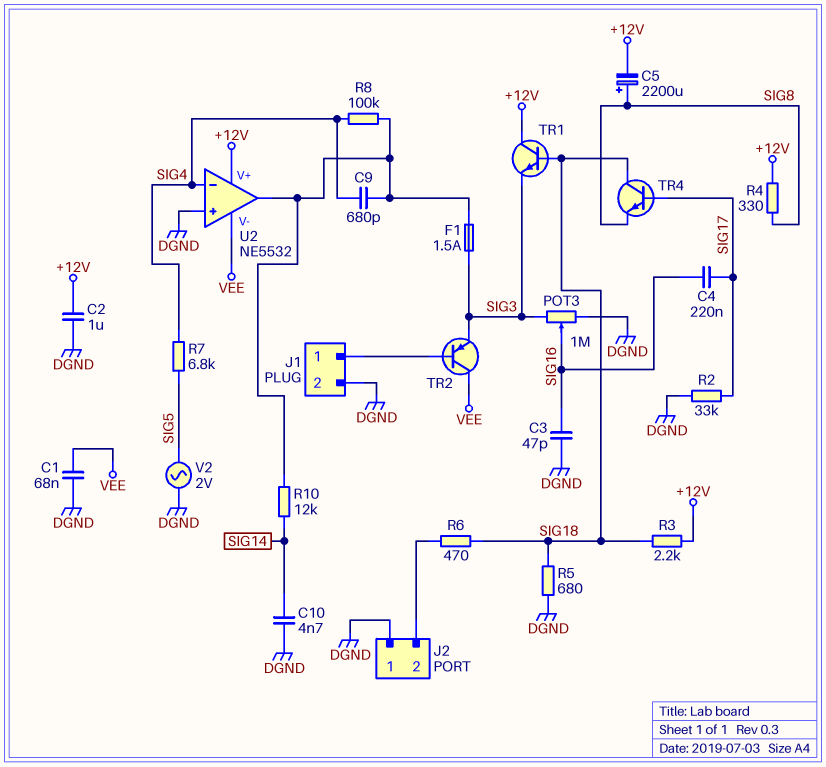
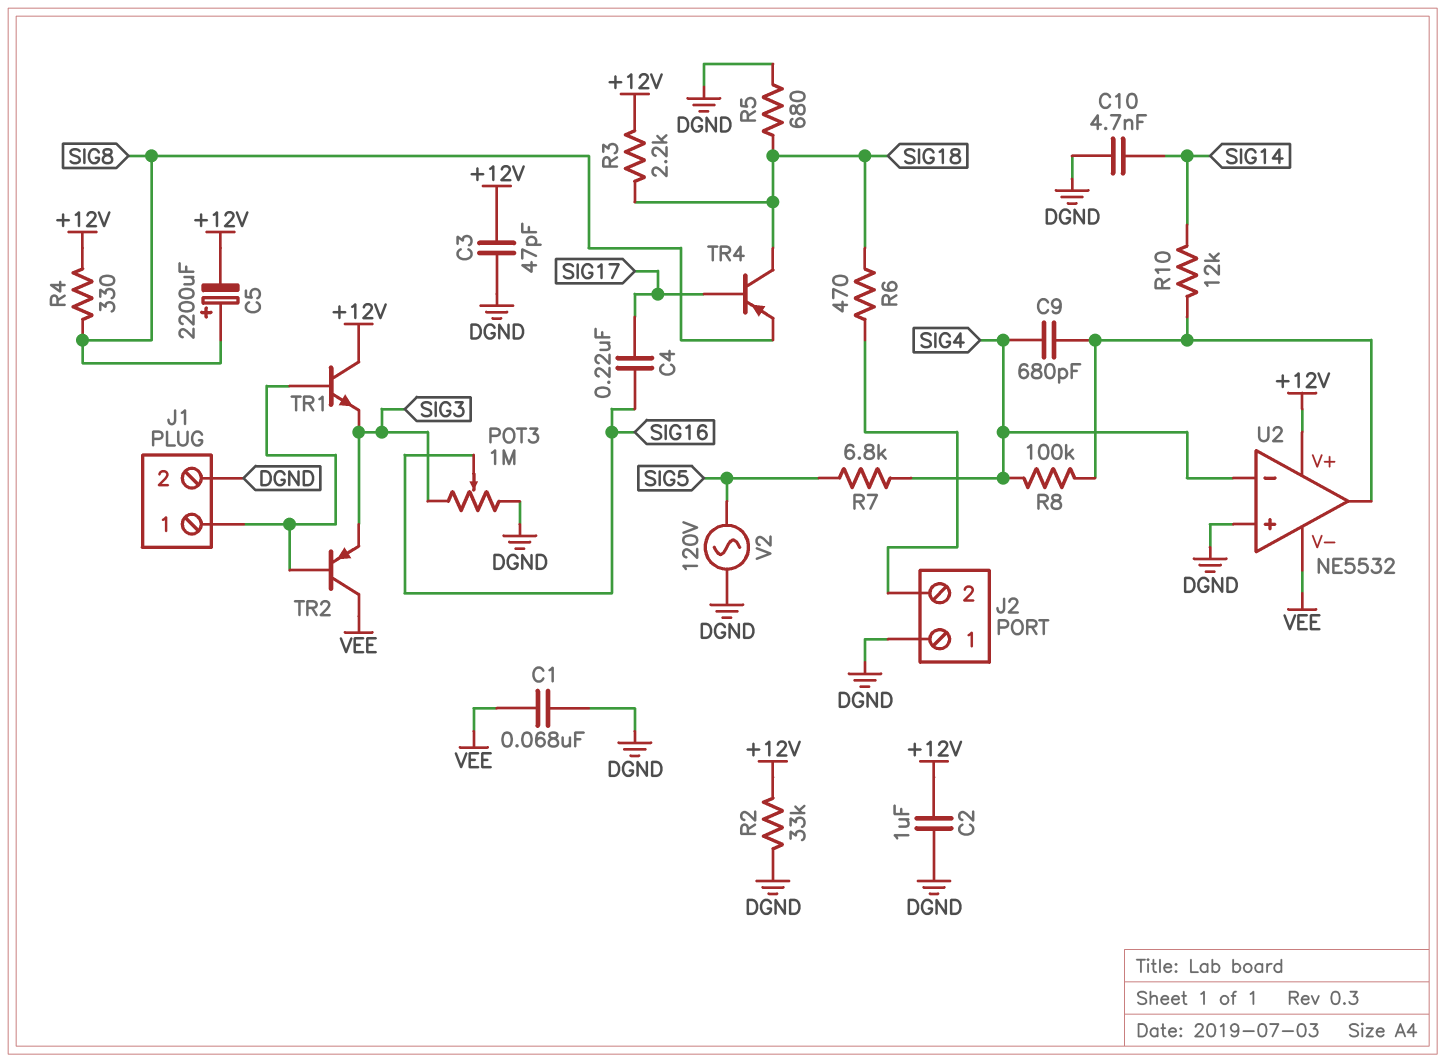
C3: 47pF (DGND, SIG16) -> 47pF (+12V, DGND)
F1: 1.5A (SIG3, U2/out) -> none
R2: 33k (DGND, SIG17) -> 33k (+12V, DGND)
TR1: NPN (B SIG18, C +12V, E SIG3) -> NPN (B J1/1, C +12V, E SIG3)
TR4: NPN (B SIG17, C SIG18, E SIG8) -> PNP (B SIG17, C SIG18, E SIG8)
V2: AC 2V (DGND, SIG5) -> AC 120V (DGND, SIG5)

